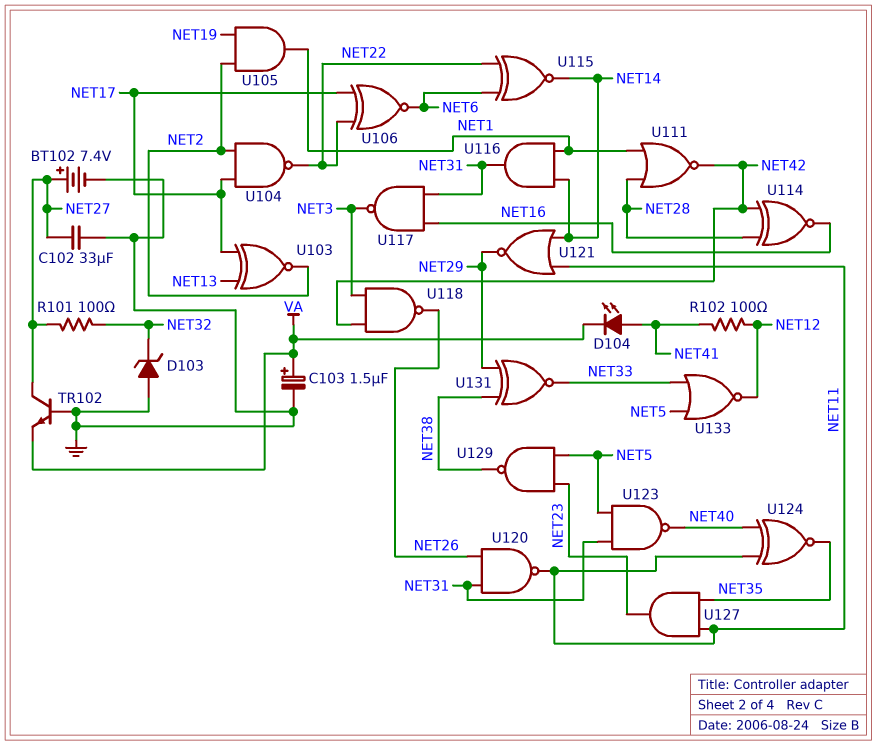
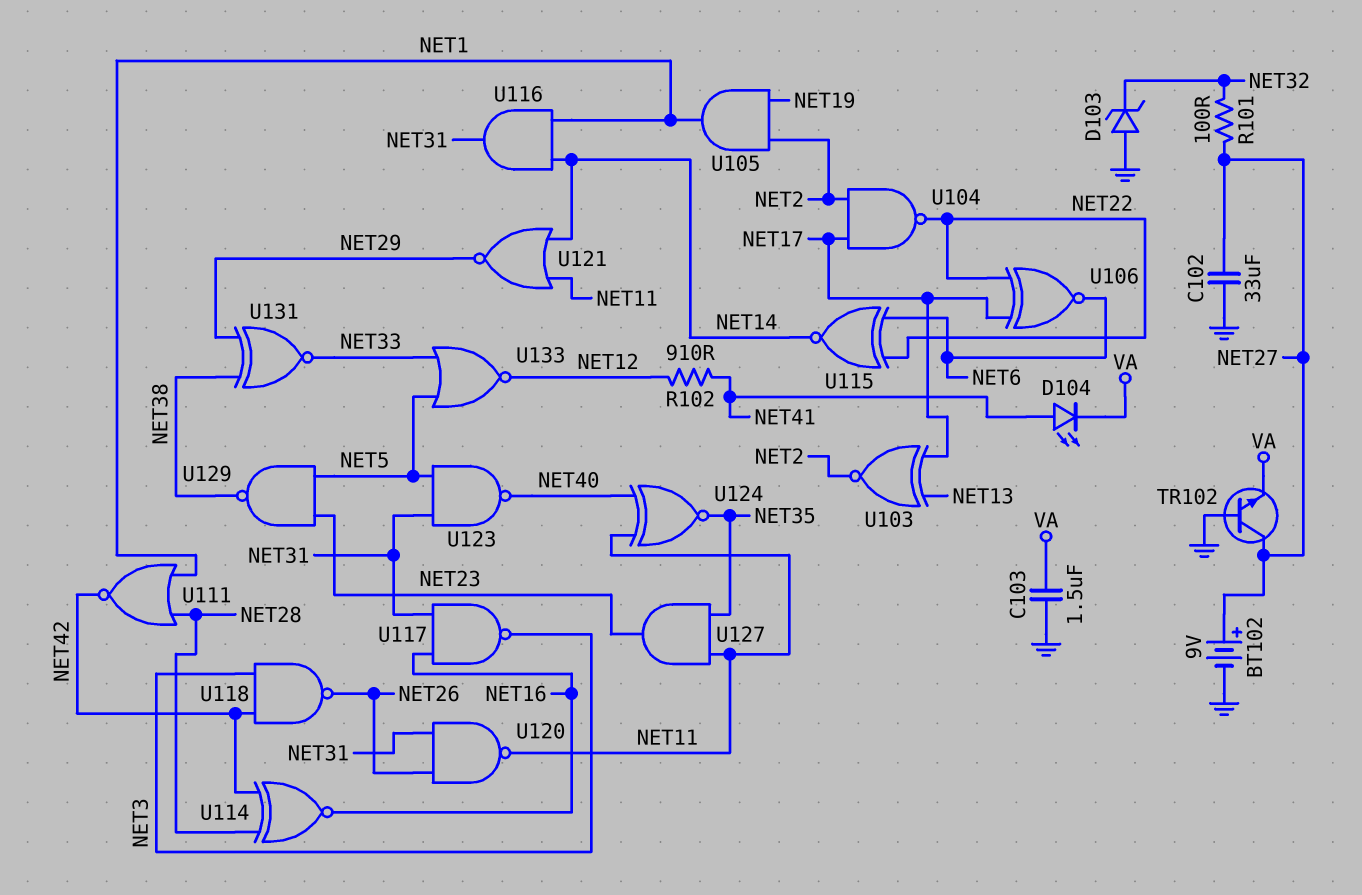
BT102: 7.4V (plus NET27, minus GND) -> 9V (plus NET27, minus GND)
C103: 1.5uF (plus VA, minus GND) -> 1.5uF (GND, VA)
R102: 100 (NET12, NET41) -> 910 (NET12, NET41)

